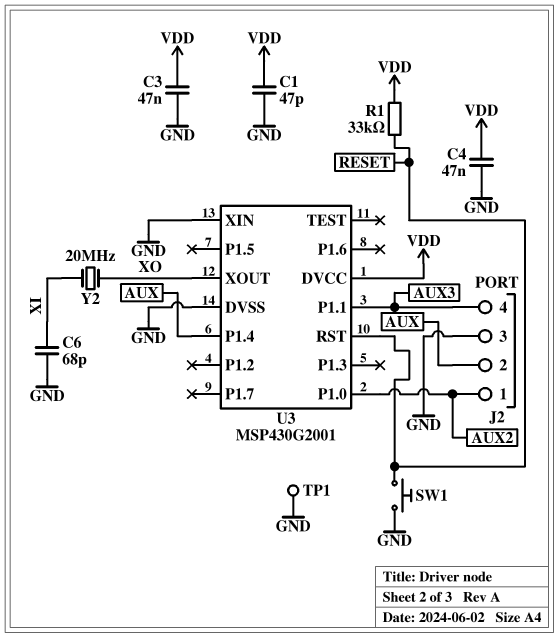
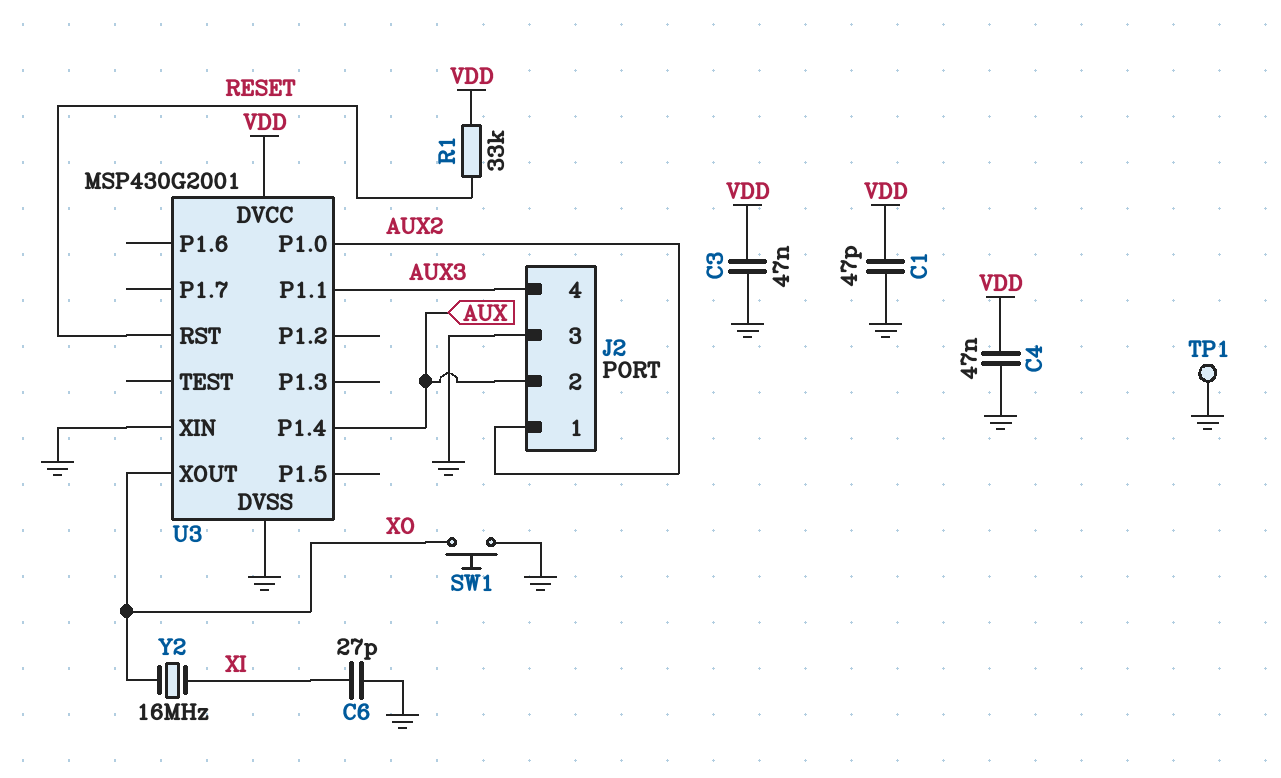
C6: 68pF (GND, XI) -> 27pF (GND, XI)
SW1: button (GND, RESET) -> button (GND, XO)
Y2: 20MHz (XI, XO) -> 16MHz (XI, XO)

